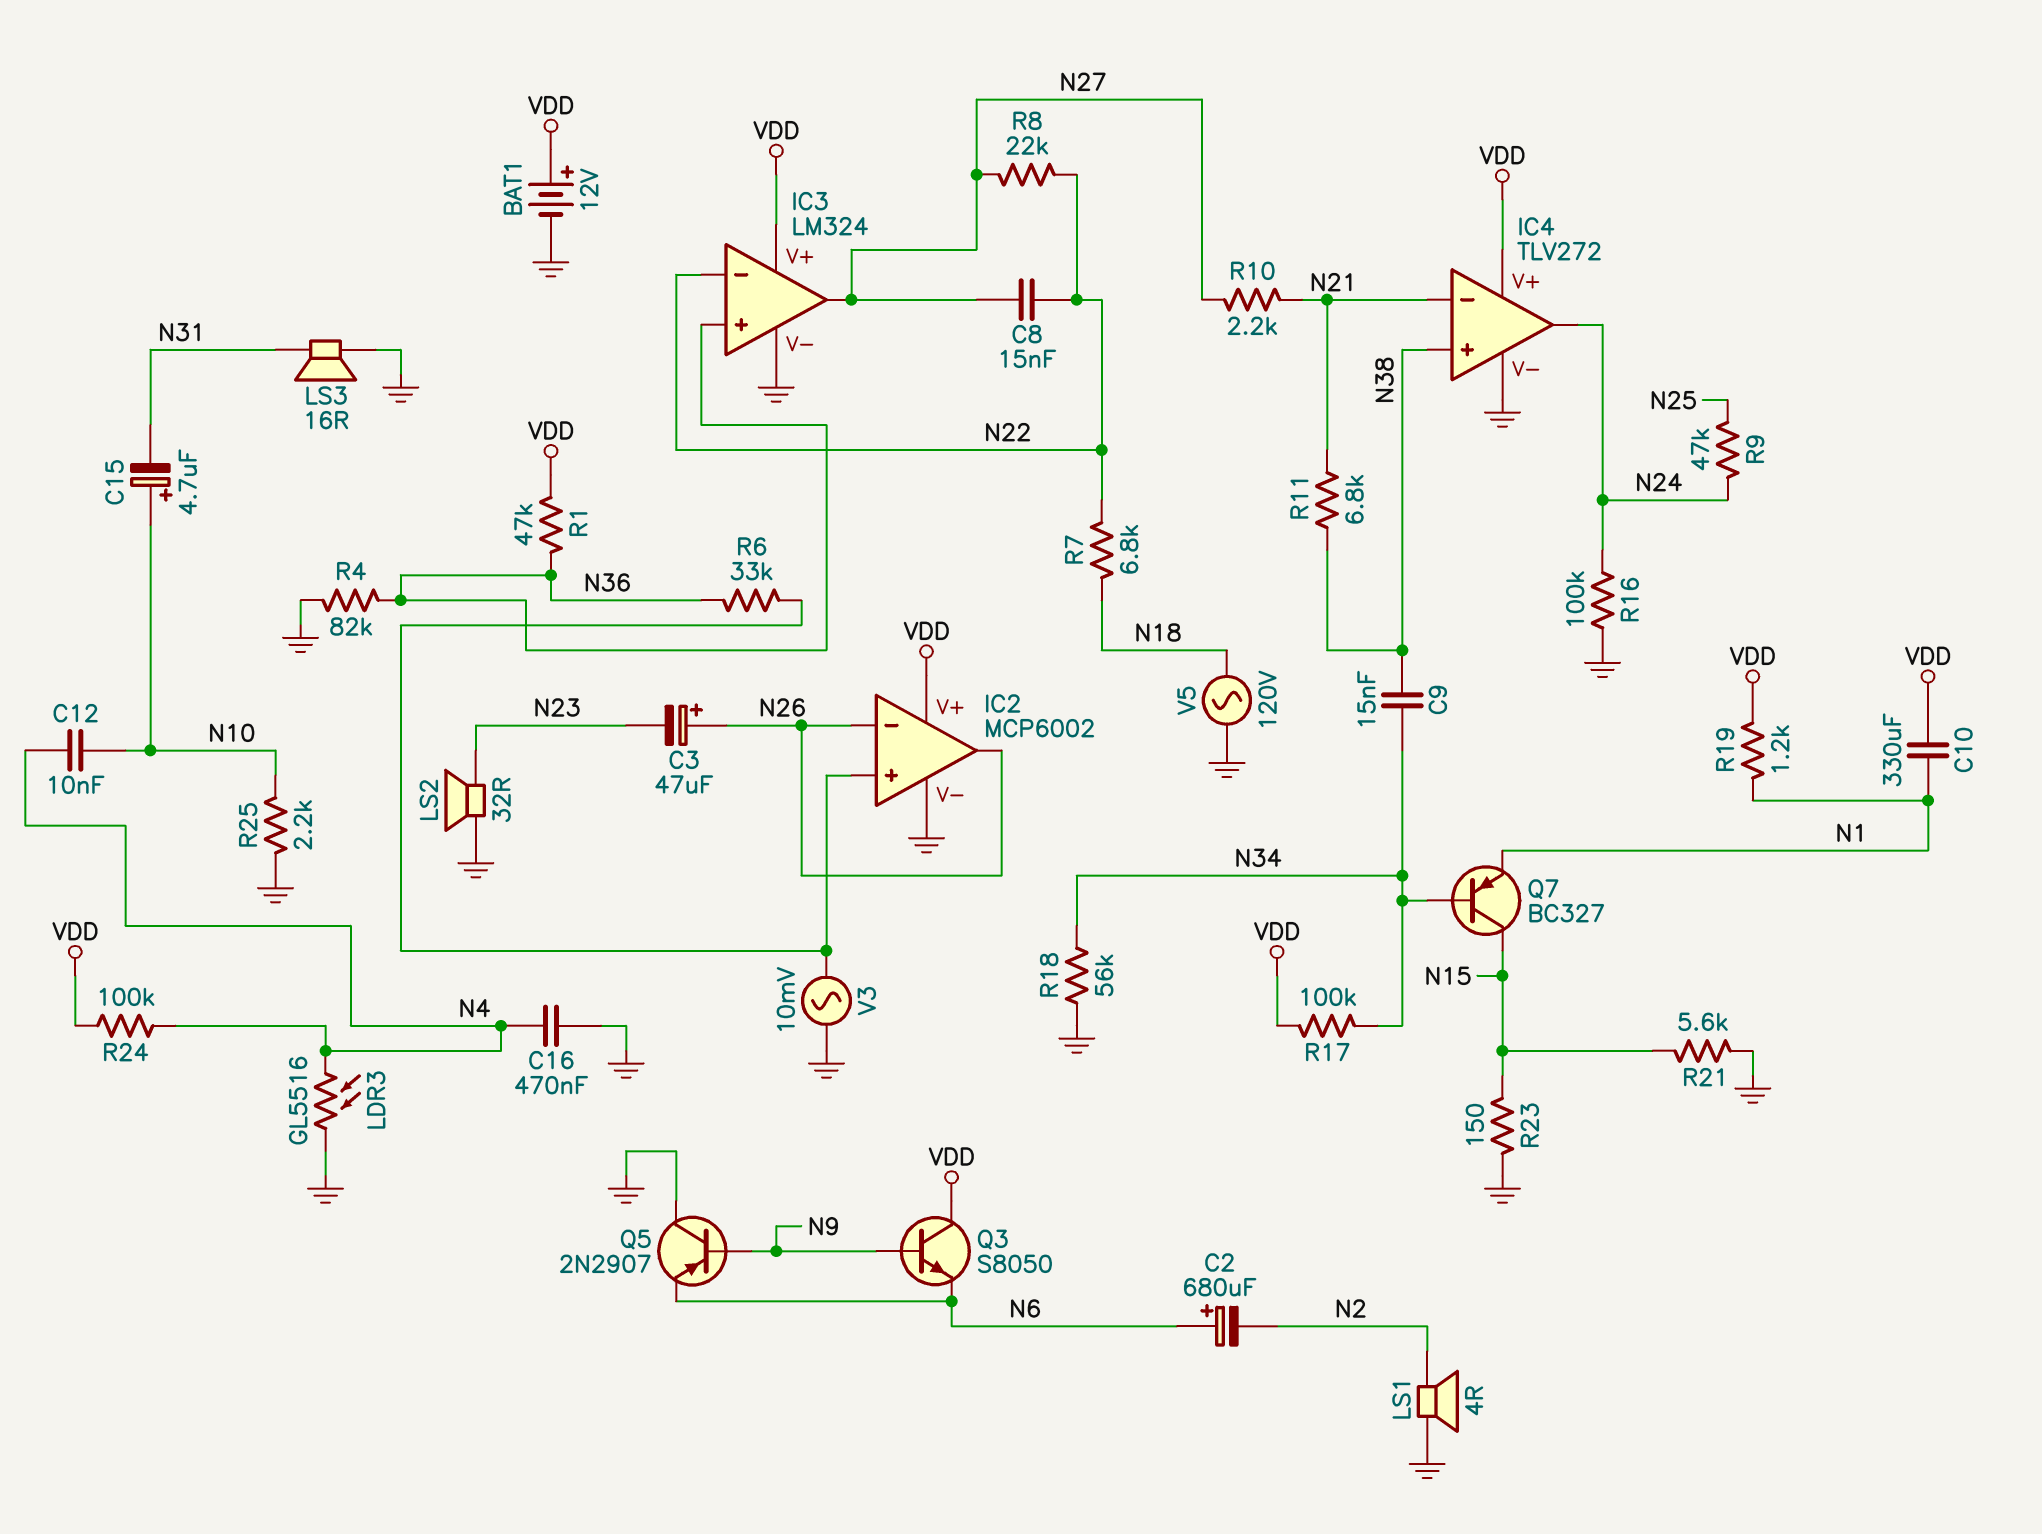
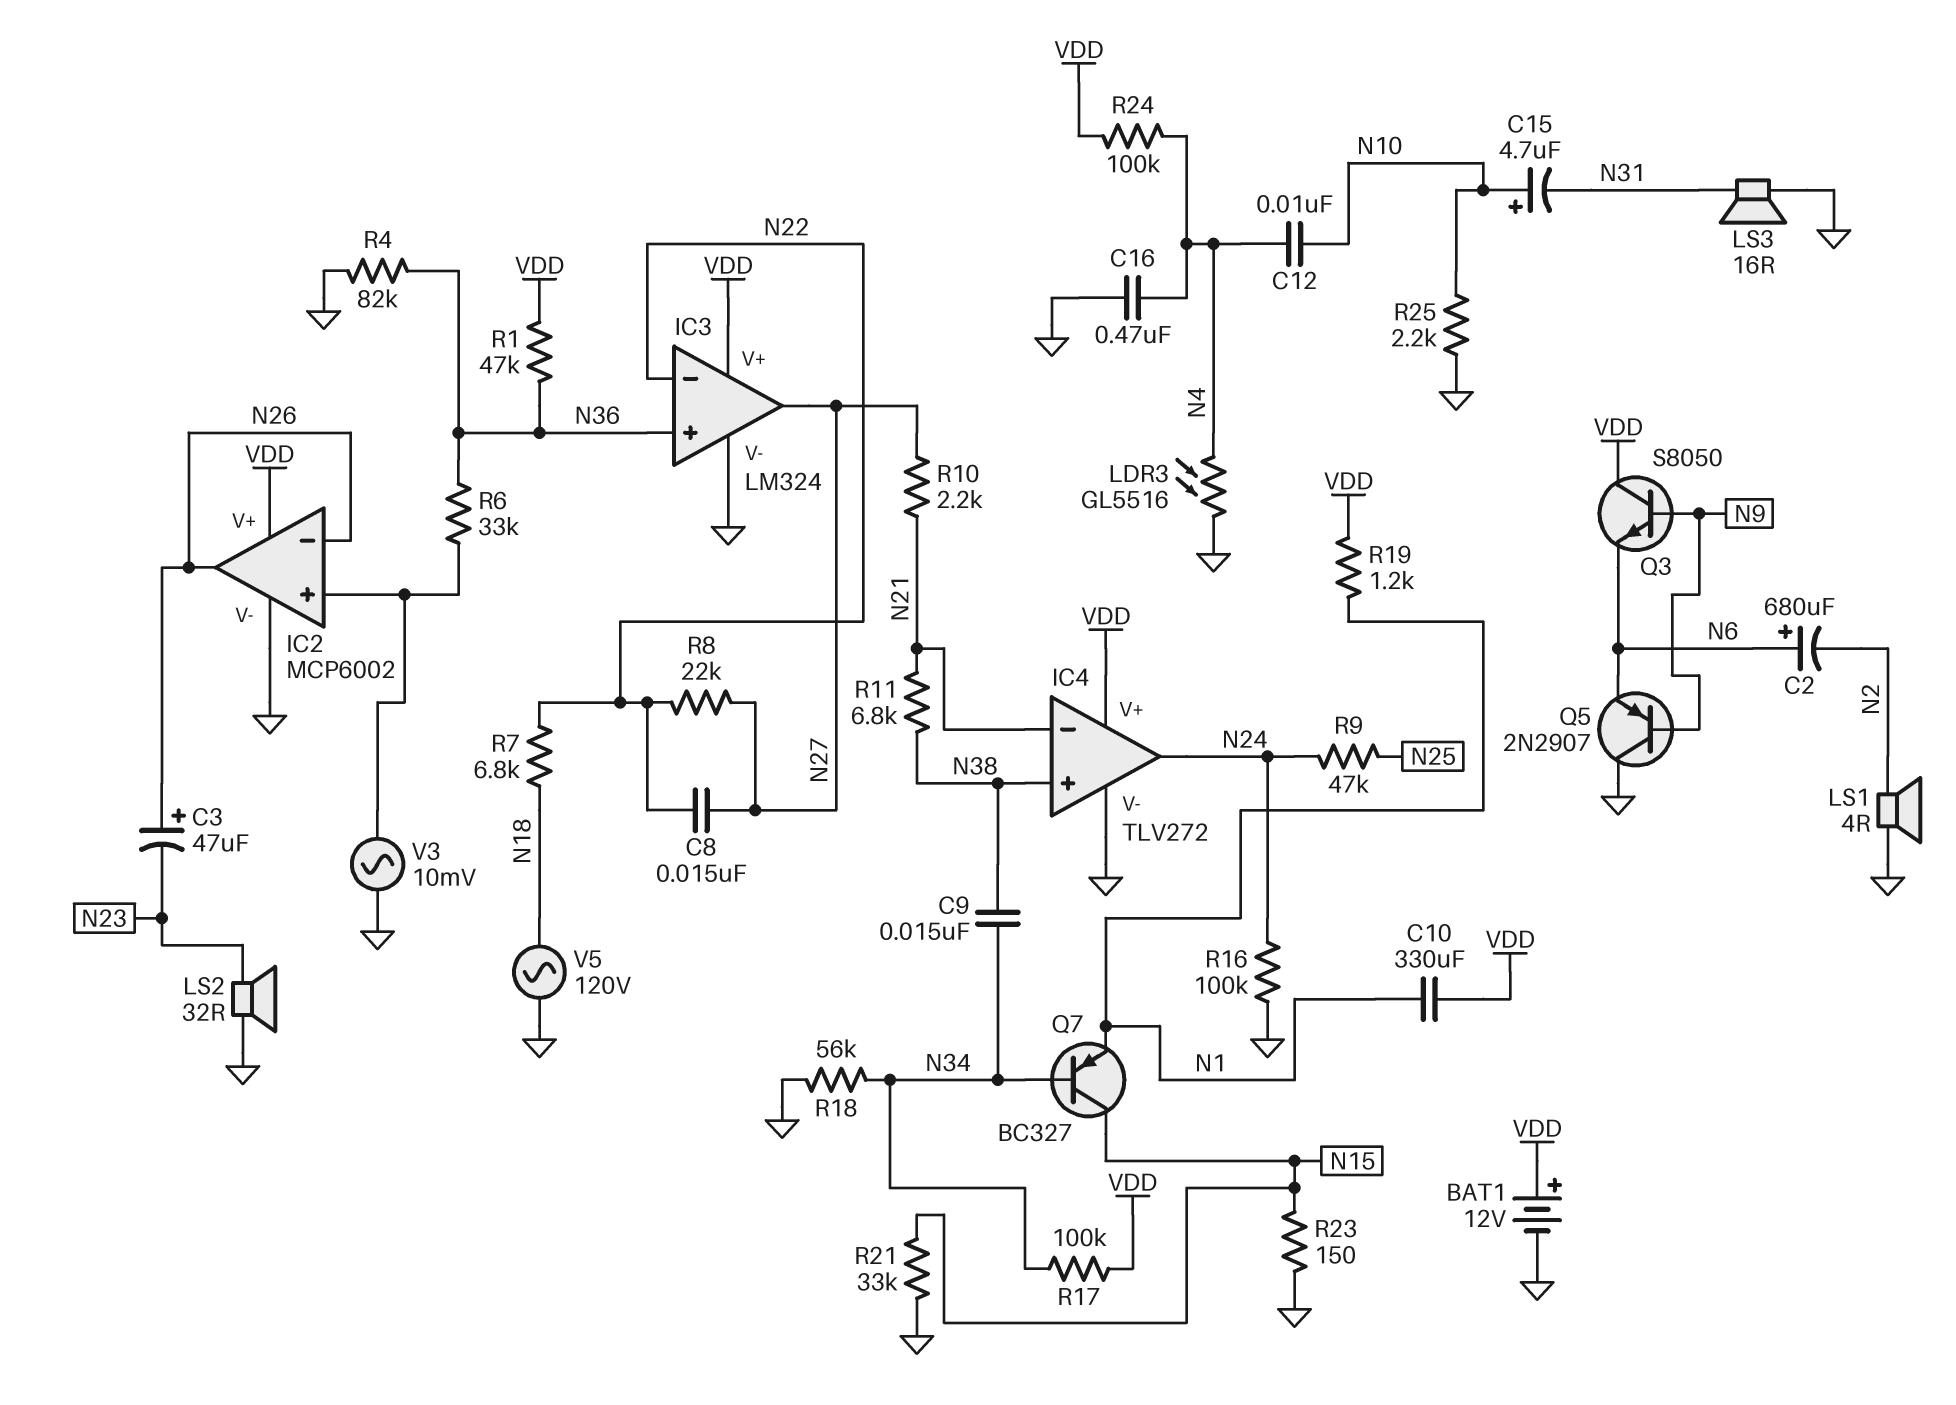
R21: 5.6k (GND, N15) -> 33k (GND, N15)

